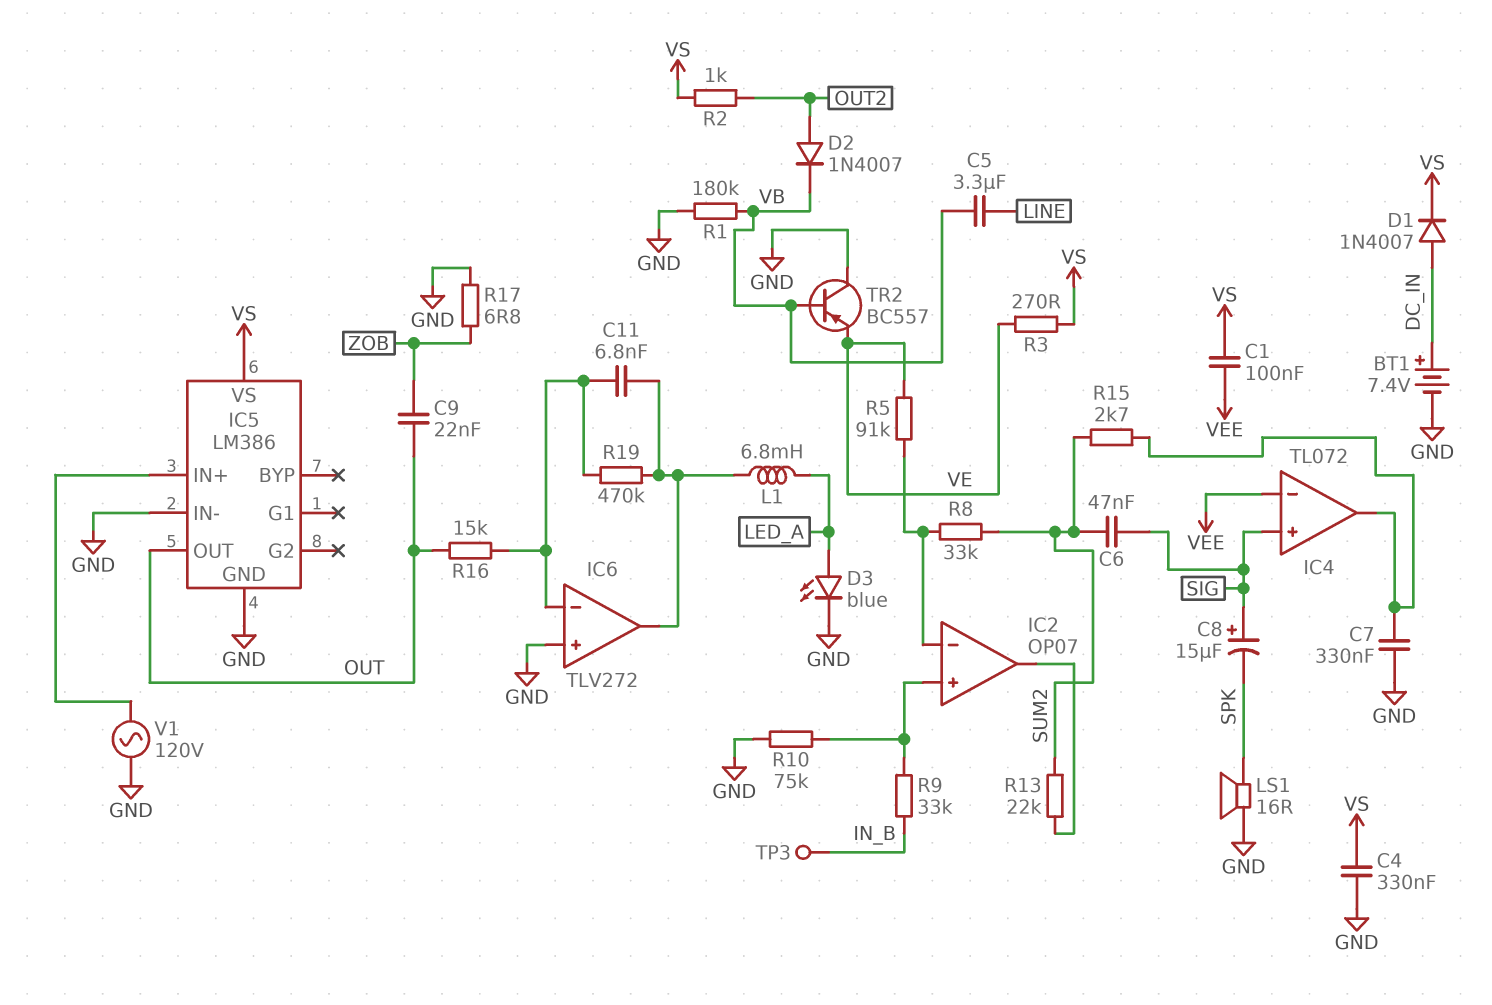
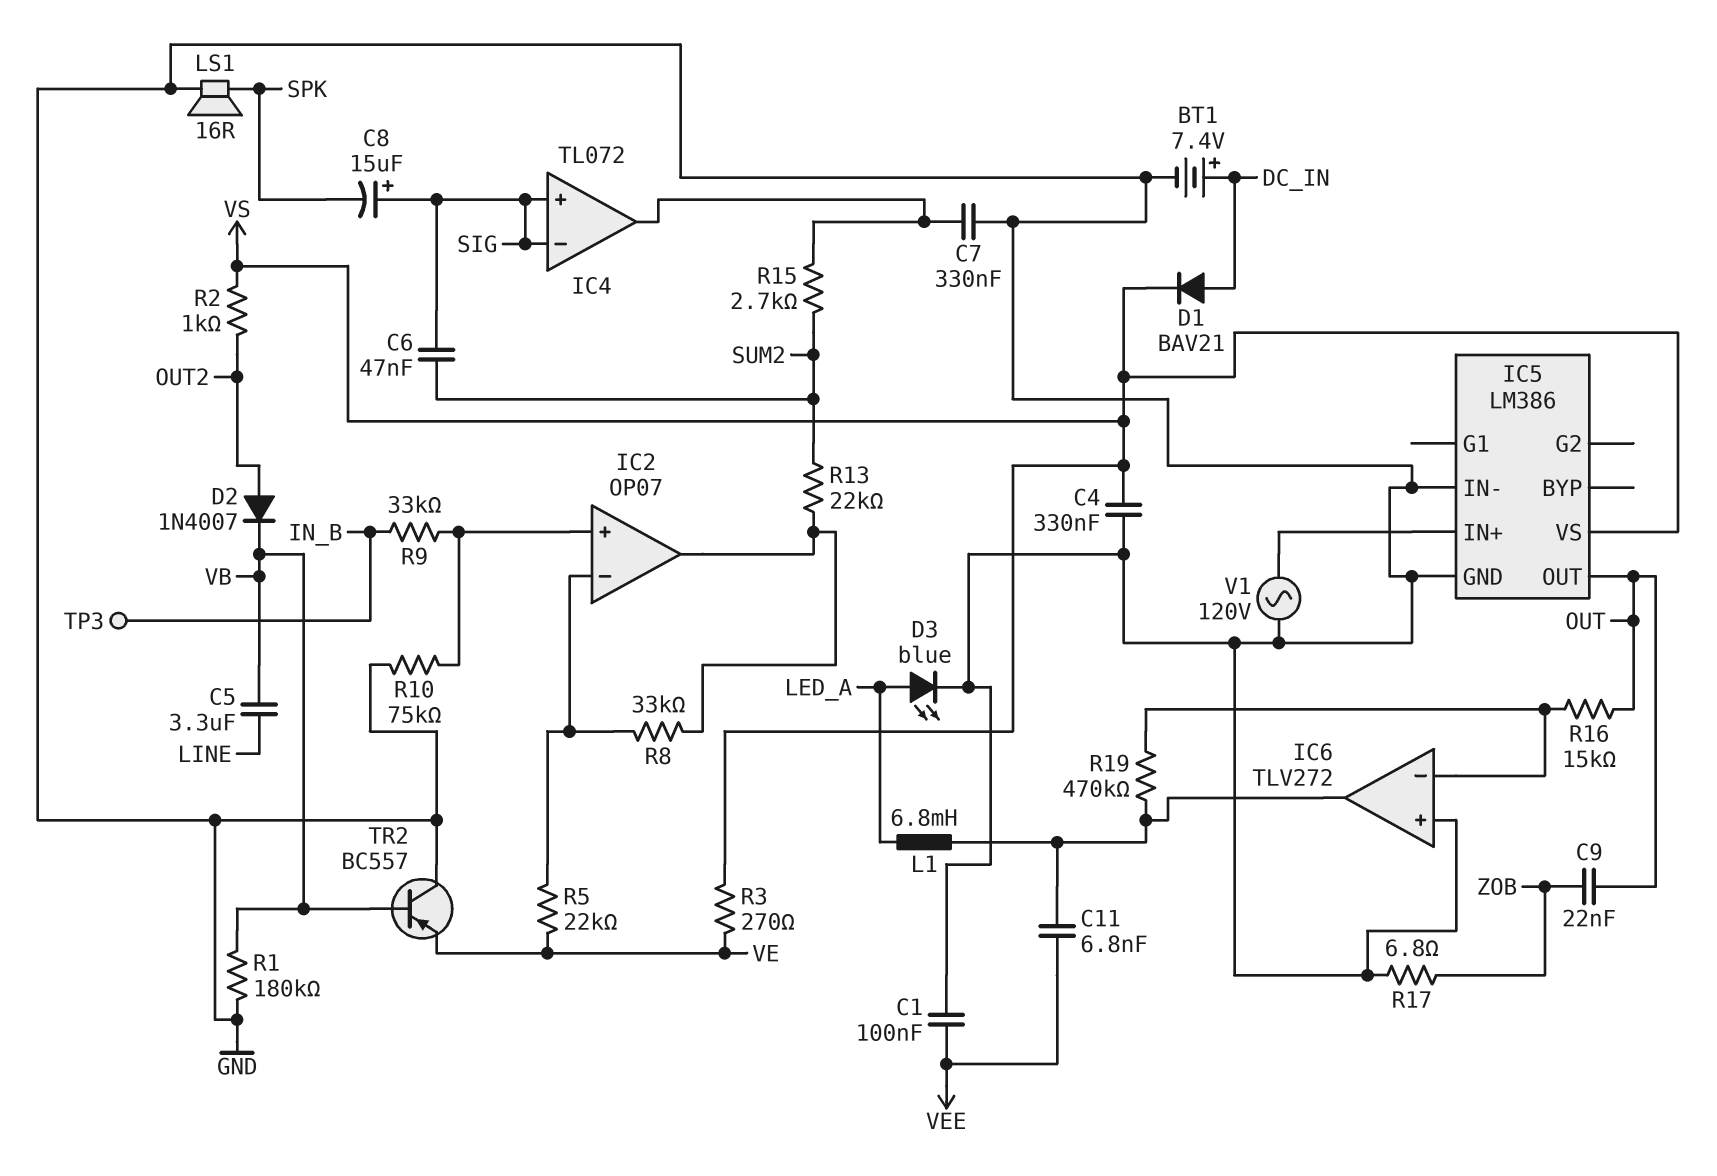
C1: 100nF (VEE, VS) -> 100nF (GND, VEE)
C11: 6.8nF (IC6/in-, IC6/out) -> 6.8nF (IC6/out, VEE)
D1: diode 1N4007 (A DC_IN, K VS) -> diode BAV21 (A DC_IN, K VS)
IC4 pin in-: VEE -> SIG
R5: 91k (IC2/in-, VE) -> 22k (IC2/in-, VE)
R8: 33k (IC2/in-, SUM2) -> 33k (IC2/in-, IC2/out)

